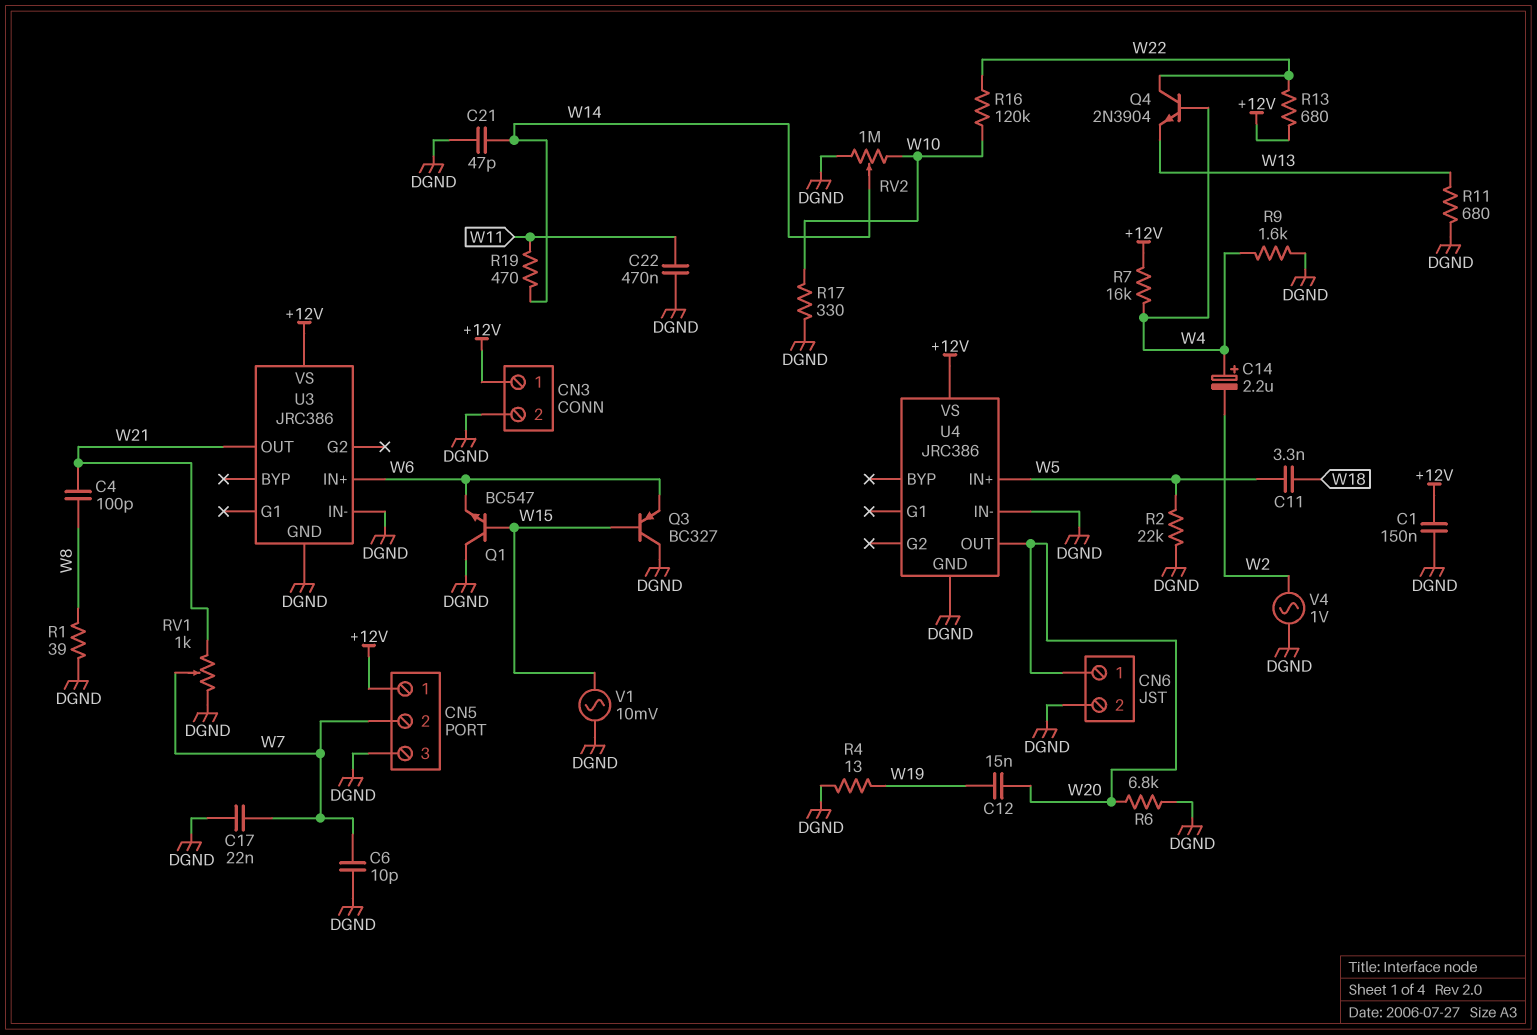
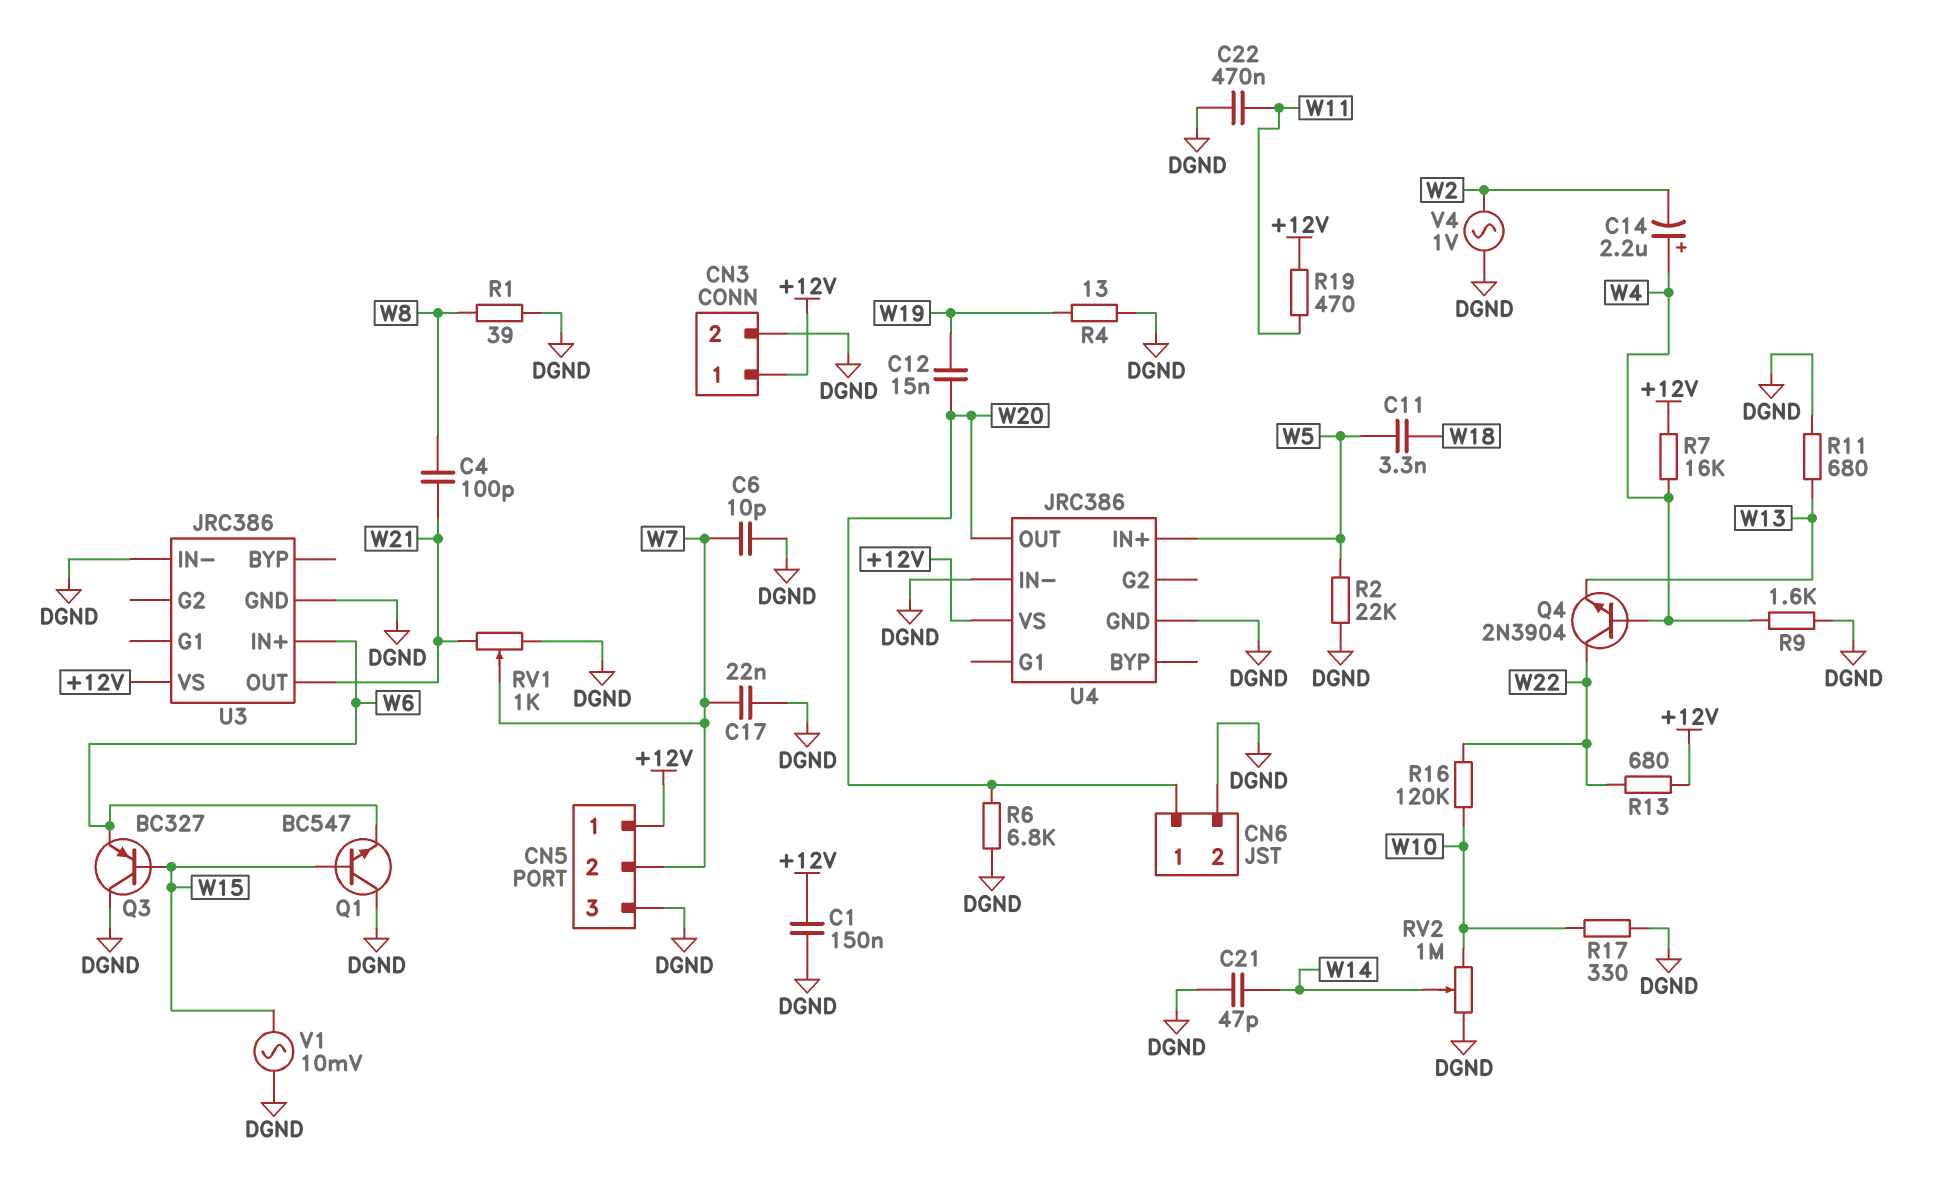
R19: 470 (W11, W14) -> 470 (+12V, W11)

